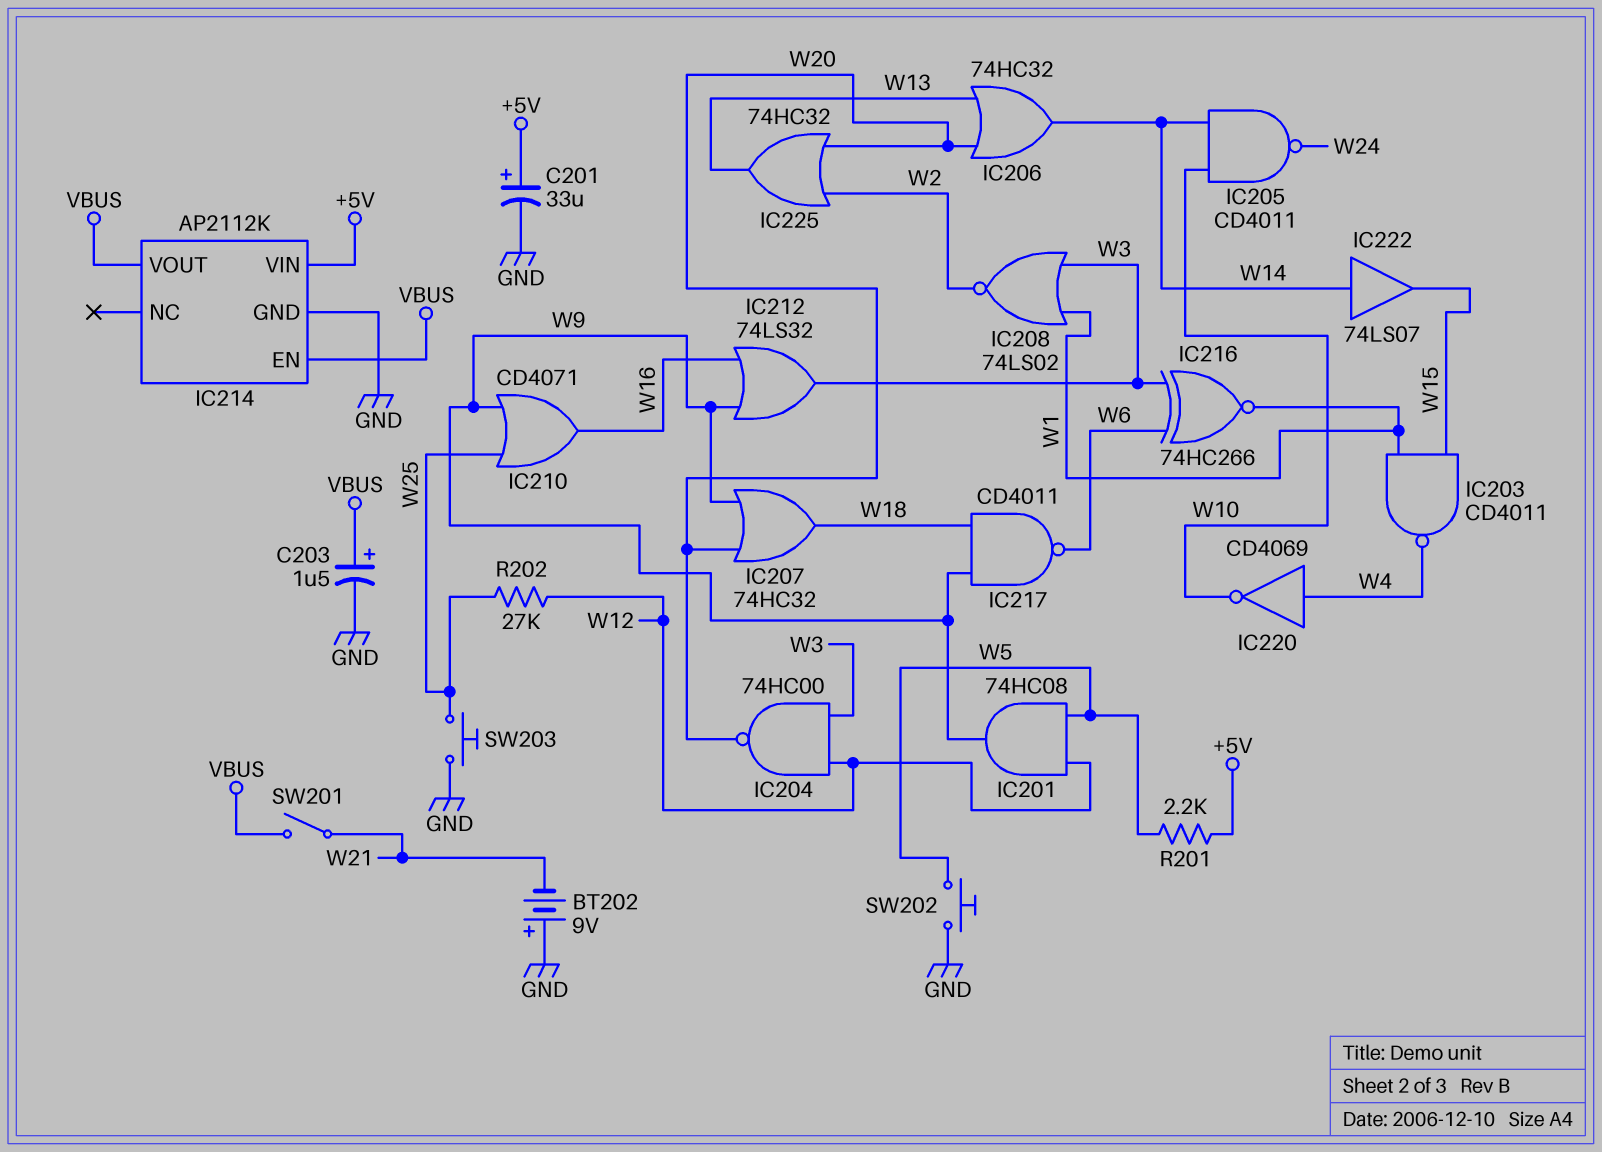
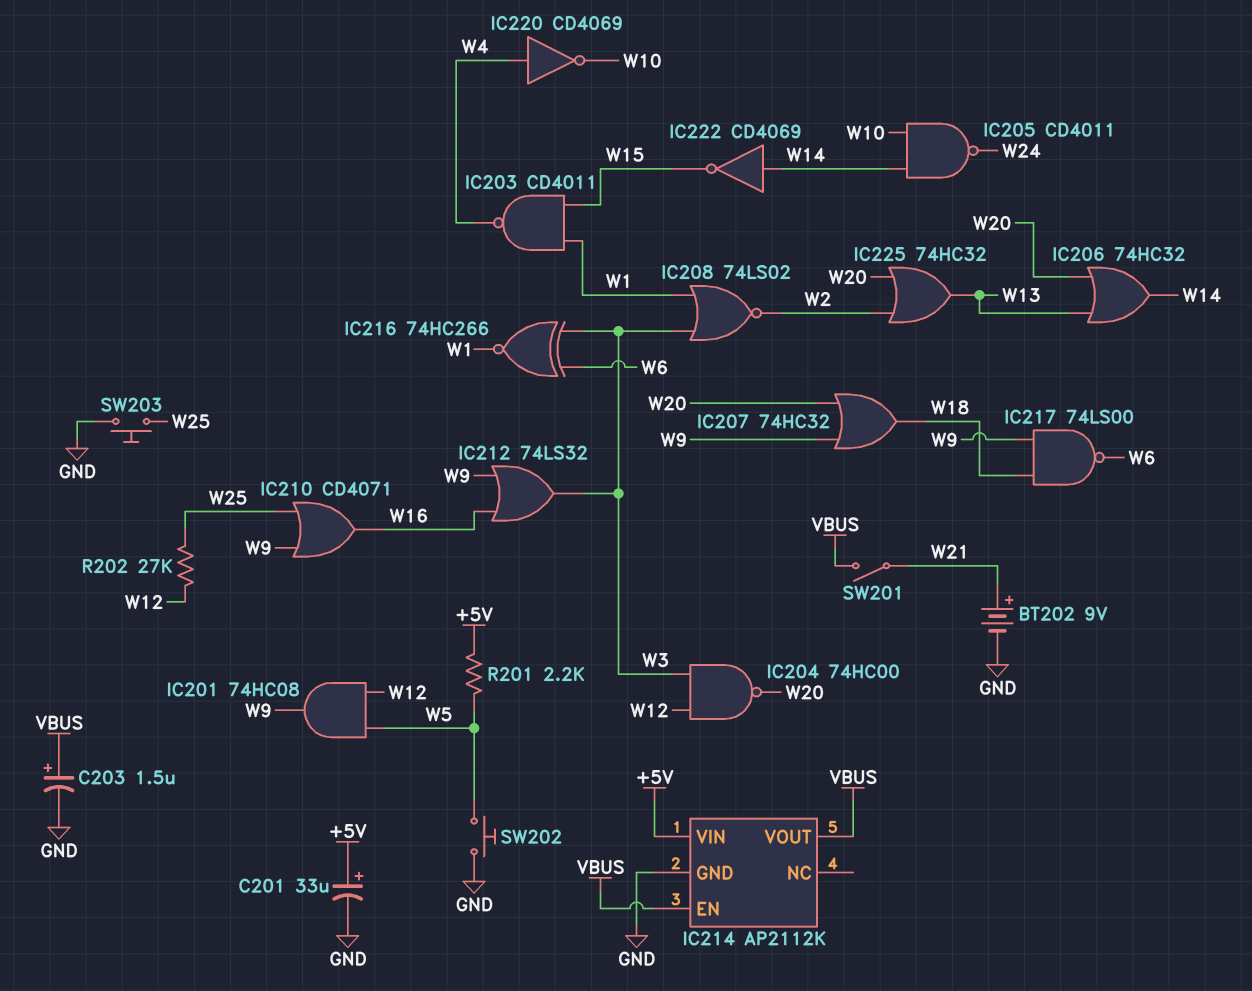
BT202: 9V (plus GND, minus W21) -> 9V (plus W21, minus GND)
IC217: NAND CD4011 (in W9, in W18, out W6) -> NAND 74LS00 (in W9, in W18, out W6)
IC222: buffer 74LS07 (in W14, out W15) -> NOT CD4069 (in W14, out W15)

